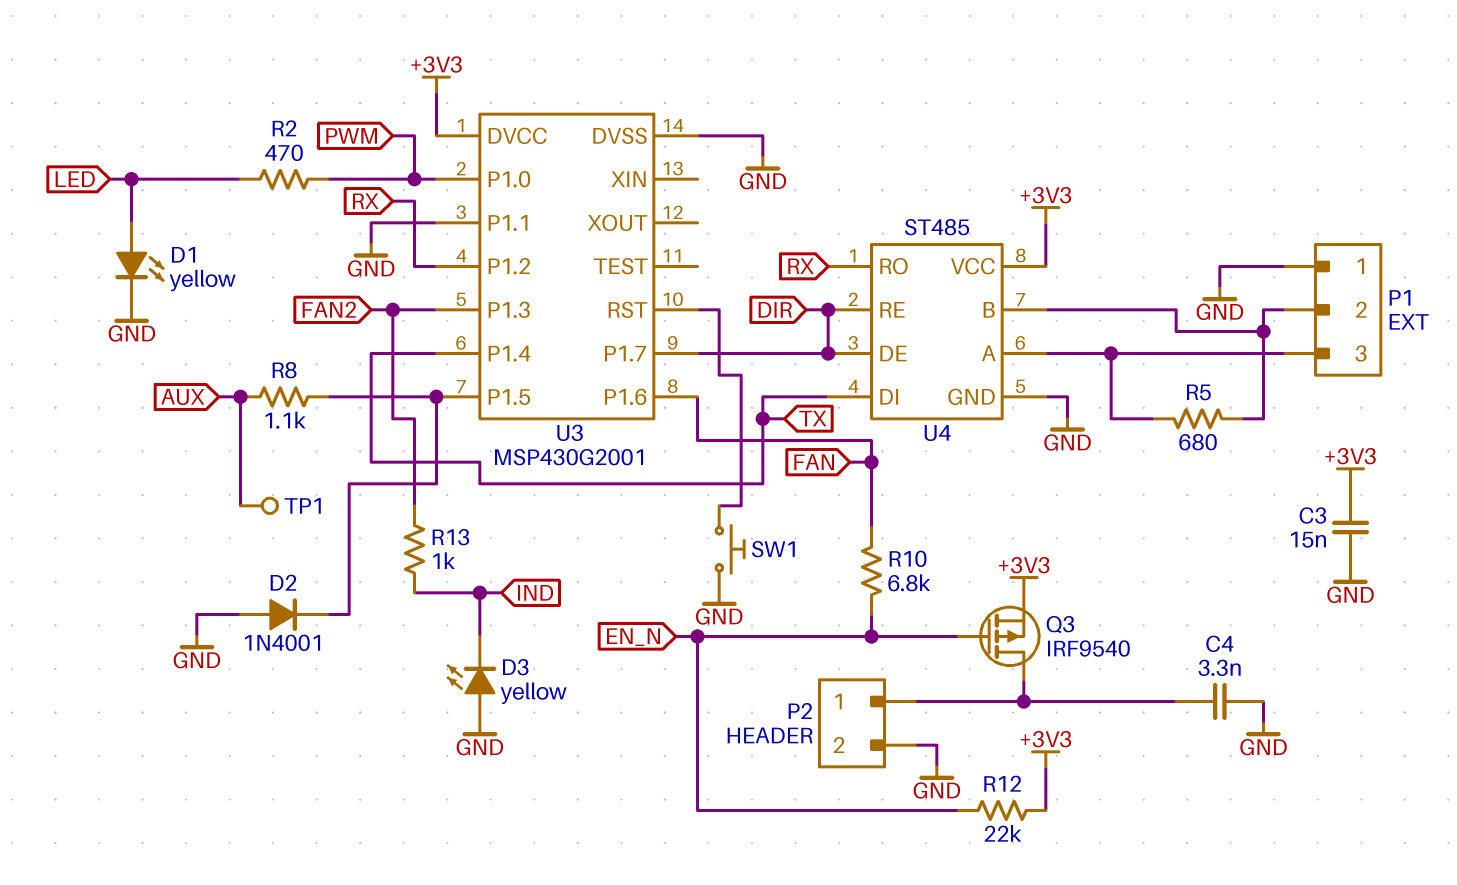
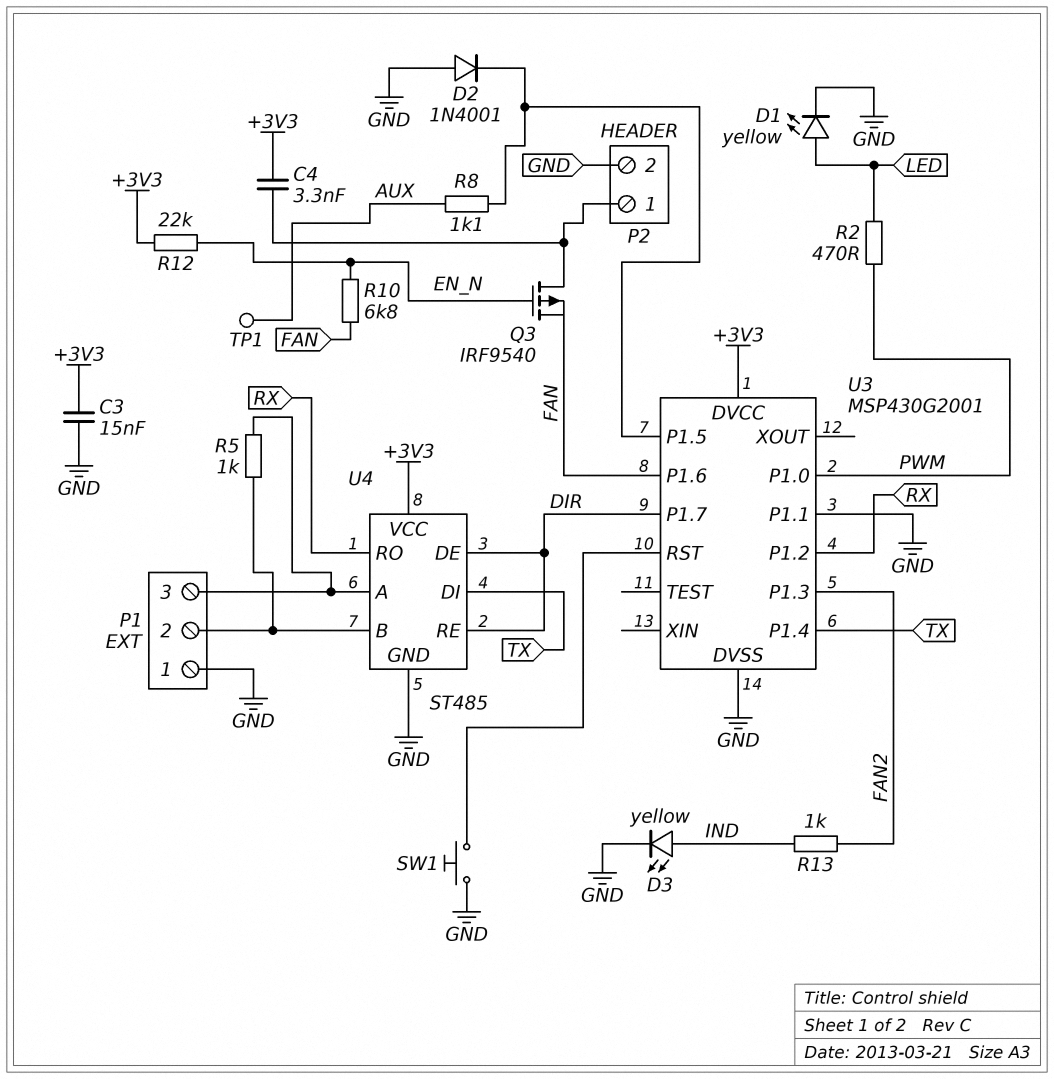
C4: 3.3nF (GND, P2/1) -> 3.3nF (+3V3, P2/1)
D3: LED yellow (A GND, K IND) -> LED yellow (A IND, K GND)
Q3: PMOS IRF9540 (G EN_N, D P2/1, S +3V3) -> PMOS IRF9540 (G EN_N, D P2/1, S FAN)
R5: 680 (P1/2, P1/3) -> 1k (P1/2, P1/3)

